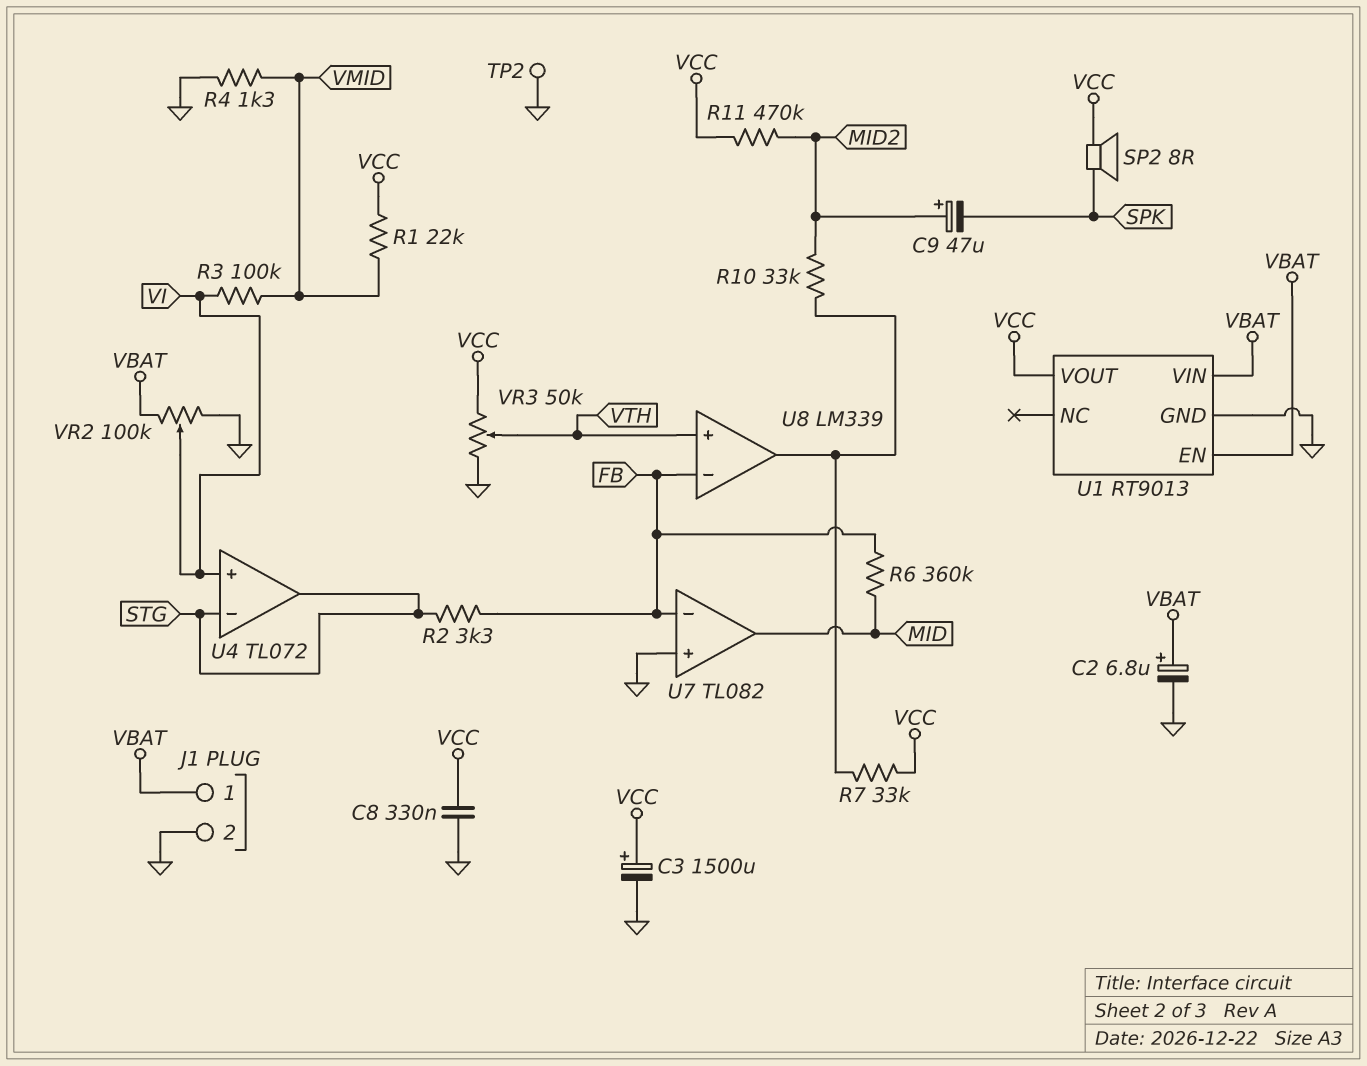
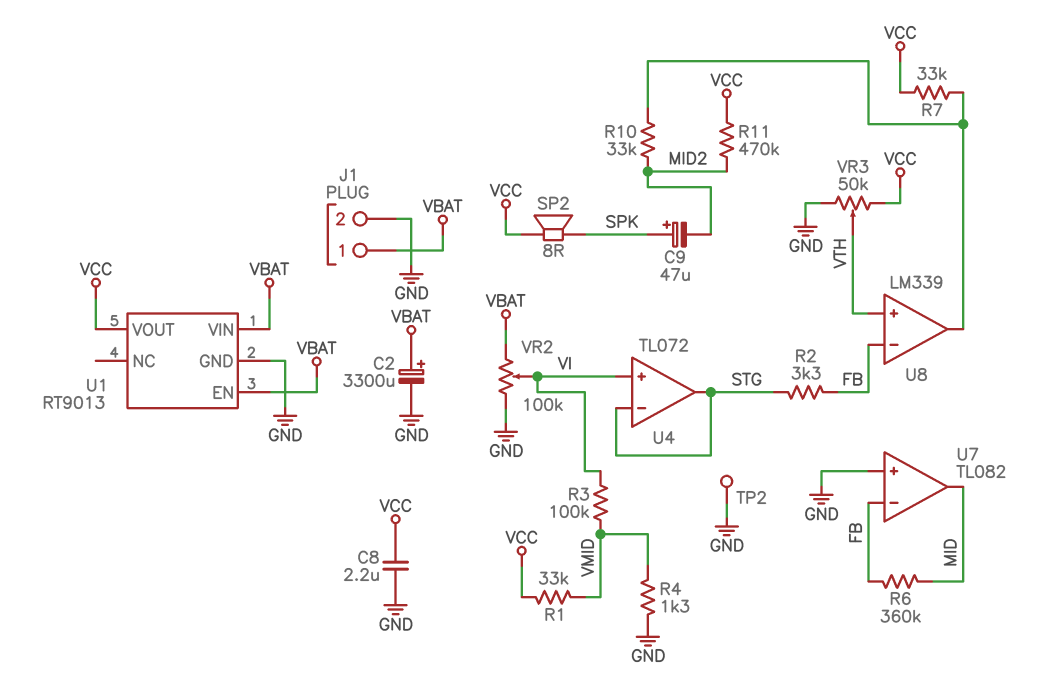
C2: 6.8uF (plus VBAT, minus GND) -> 3300uF (plus VBAT, minus GND)
C3: 1500uF (plus VCC, minus GND) -> none
C8: 330nF (GND, VCC) -> 2.2uF (GND, VCC)
C9: 47uF (plus MID2, minus SPK) -> 47uF (plus SPK, minus MID2)
R1: 22k (VCC, VMID) -> 33k (VCC, VMID)

